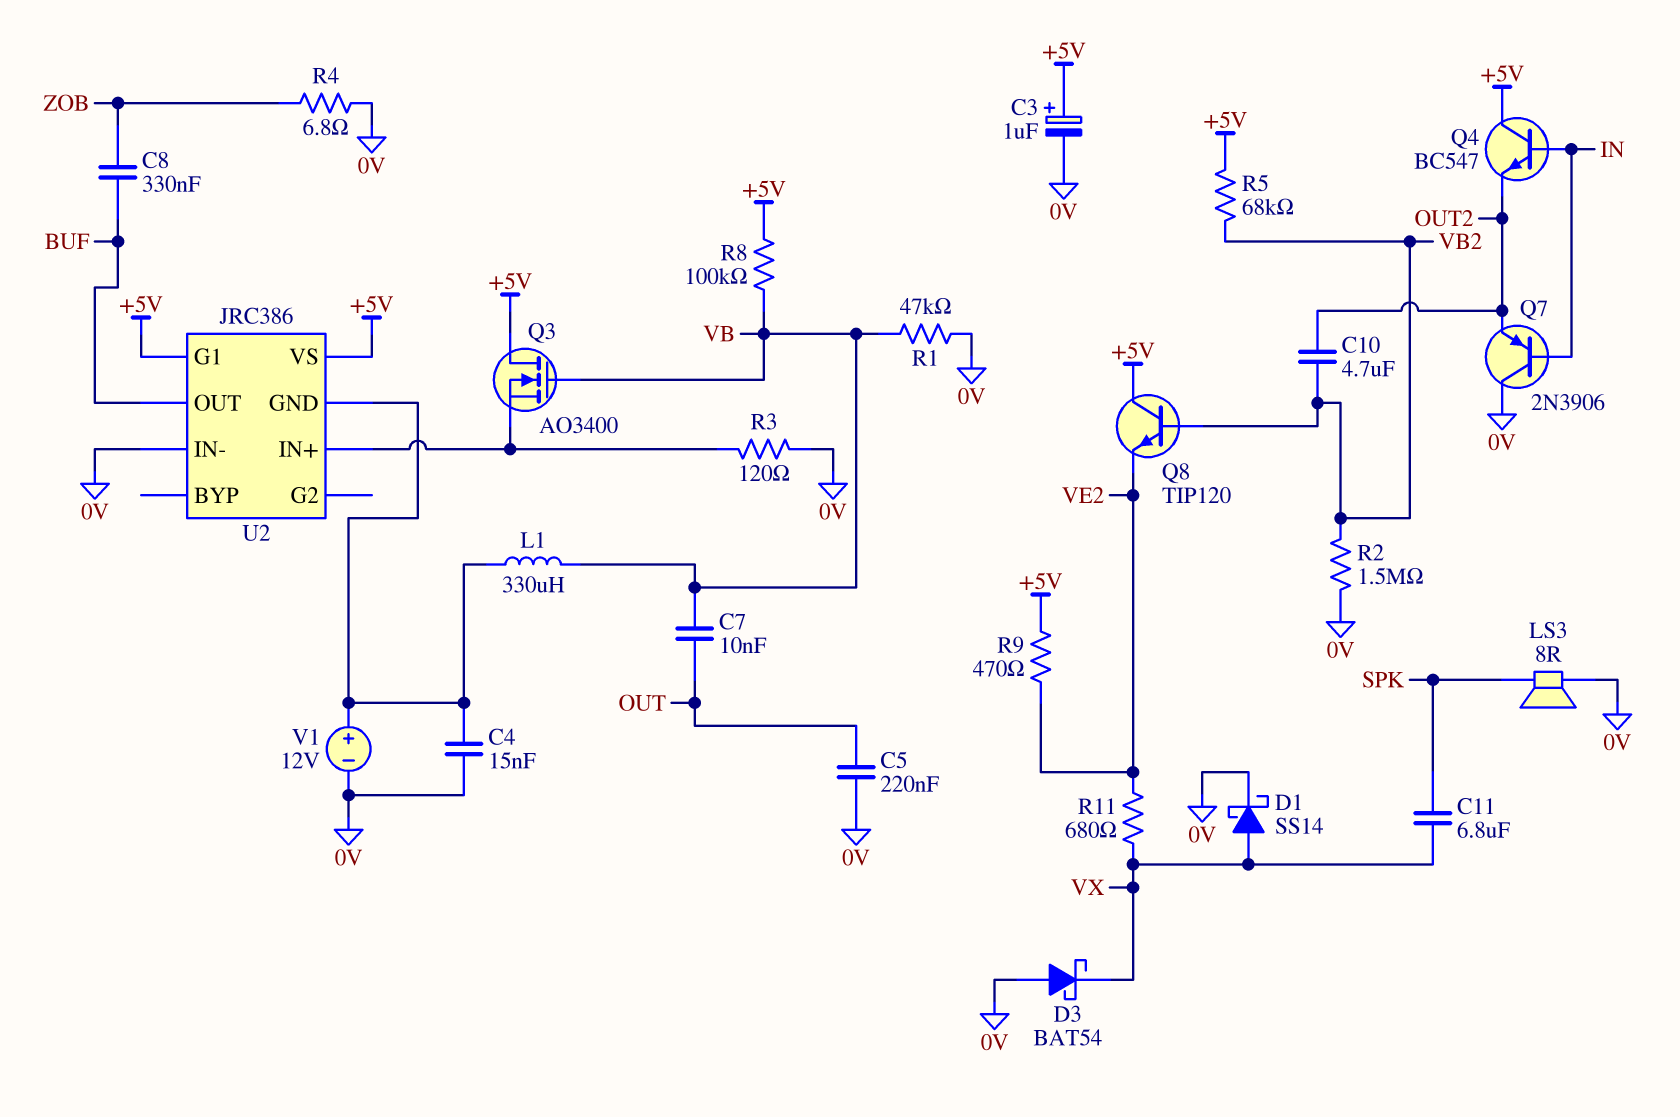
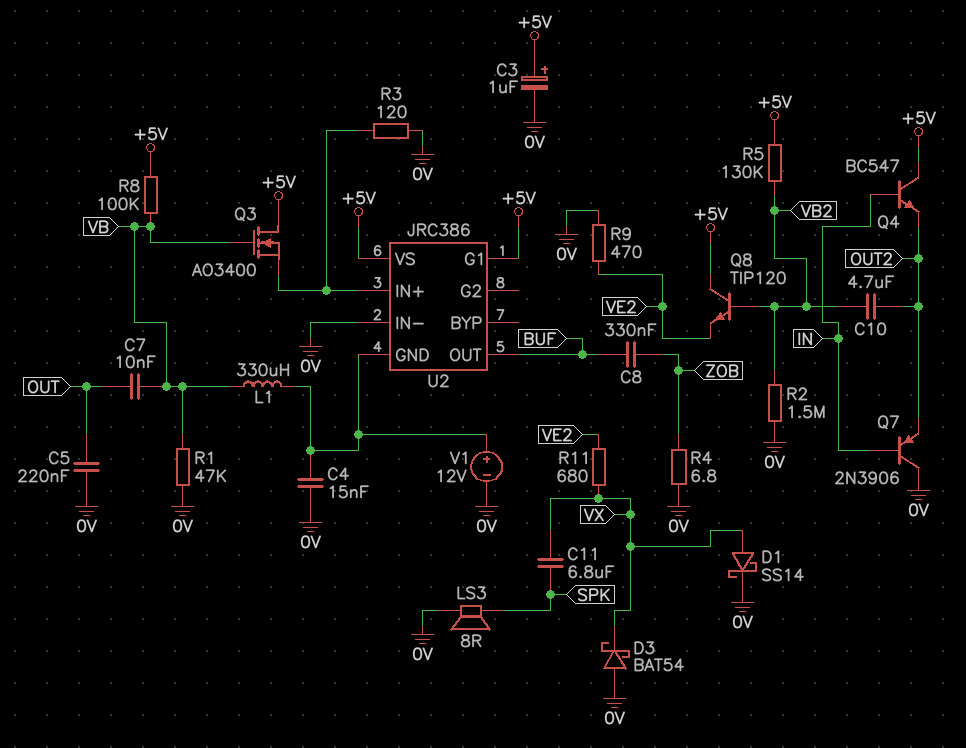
R5: 68k (+5V, VB2) -> 130k (+5V, VB2)
R9: 470 (+5V, VE2) -> 470 (0V, VE2)

